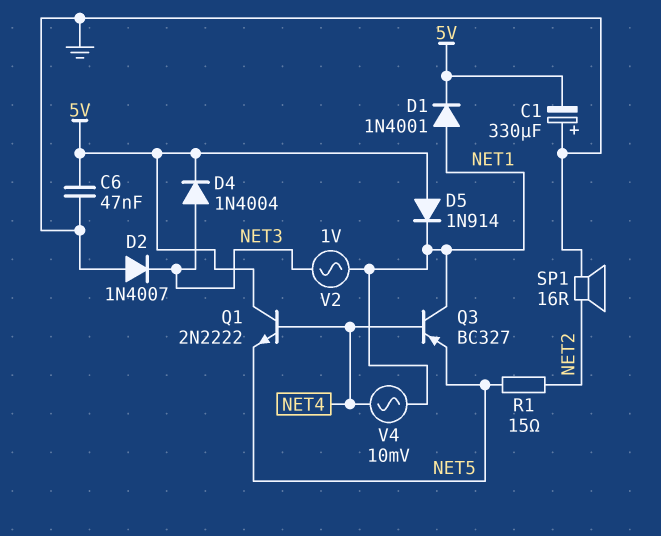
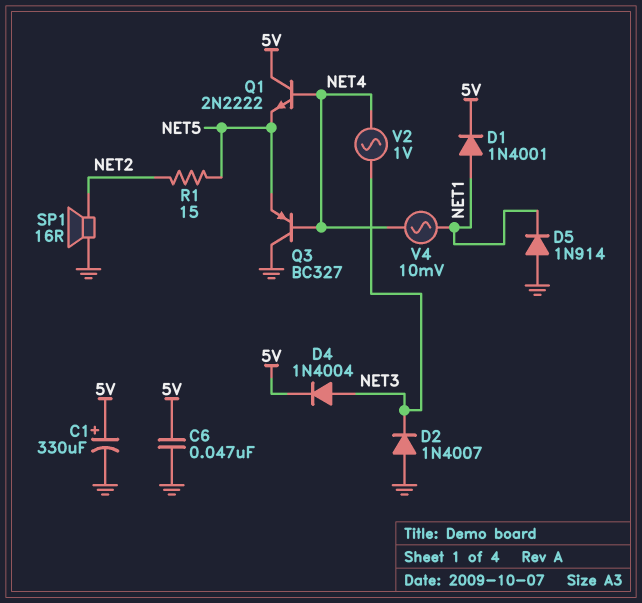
C1: 330uF (plus GND, minus 5V) -> 330uF (plus 5V, minus GND)
D5: diode 1N914 (A 5V, K NET1) -> diode 1N914 (A GND, K NET1)
Q3: PNP BC327 (B NET4, C NET1, E NET5) -> PNP BC327 (B NET4, C GND, E NET5)
V2: AC 1V (NET1, NET3) -> AC 1V (NET3, NET4)

